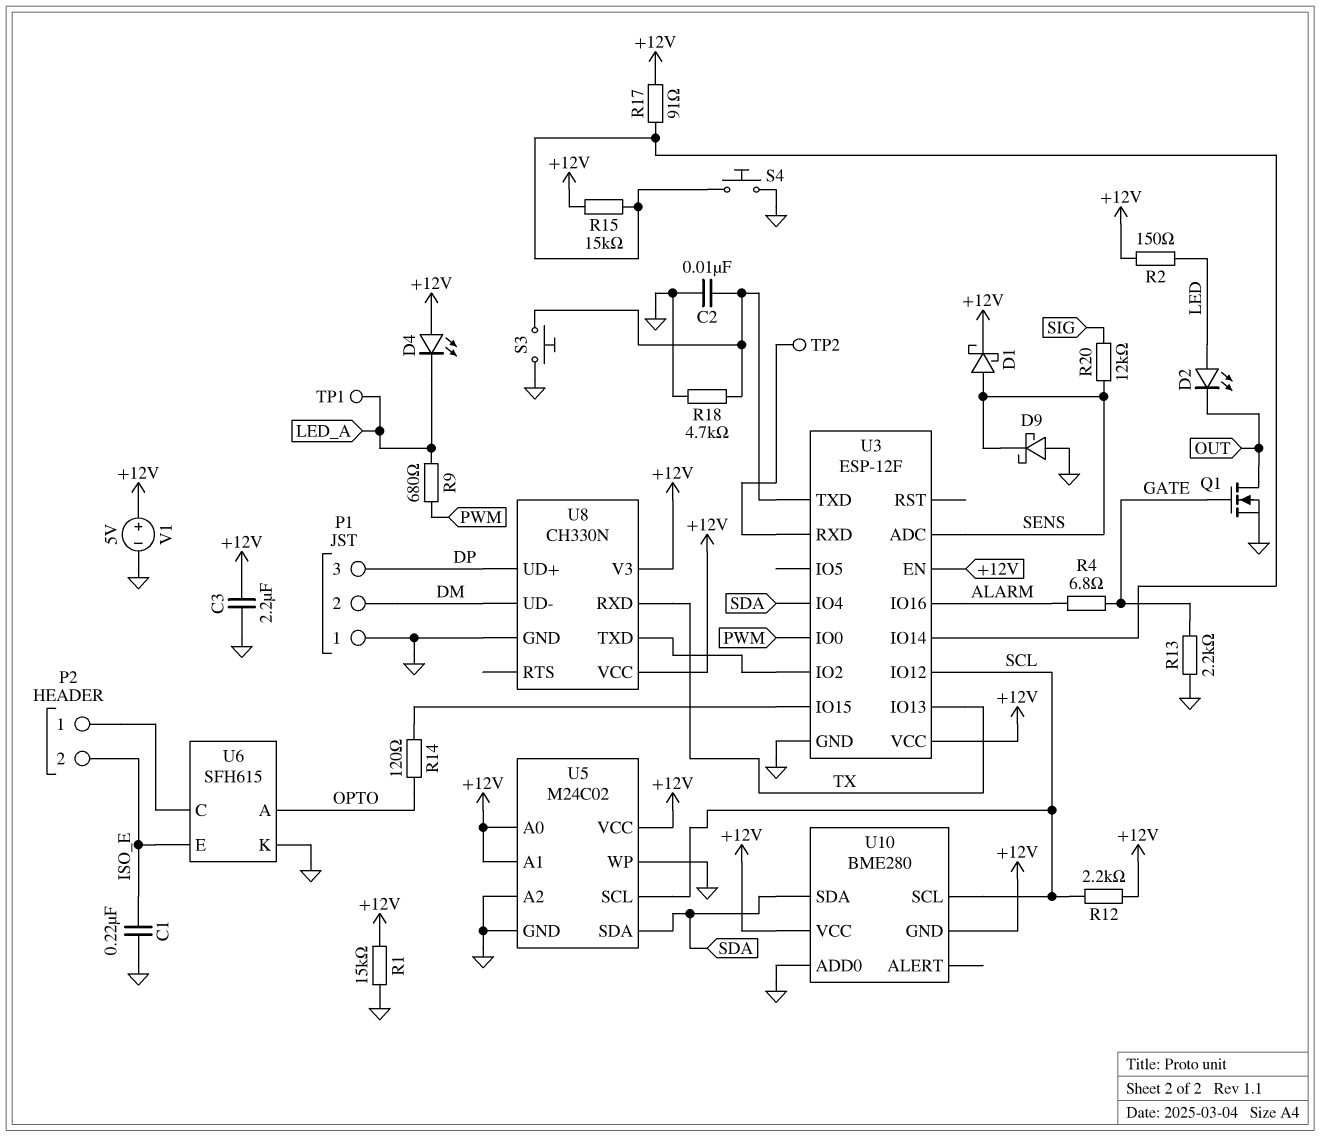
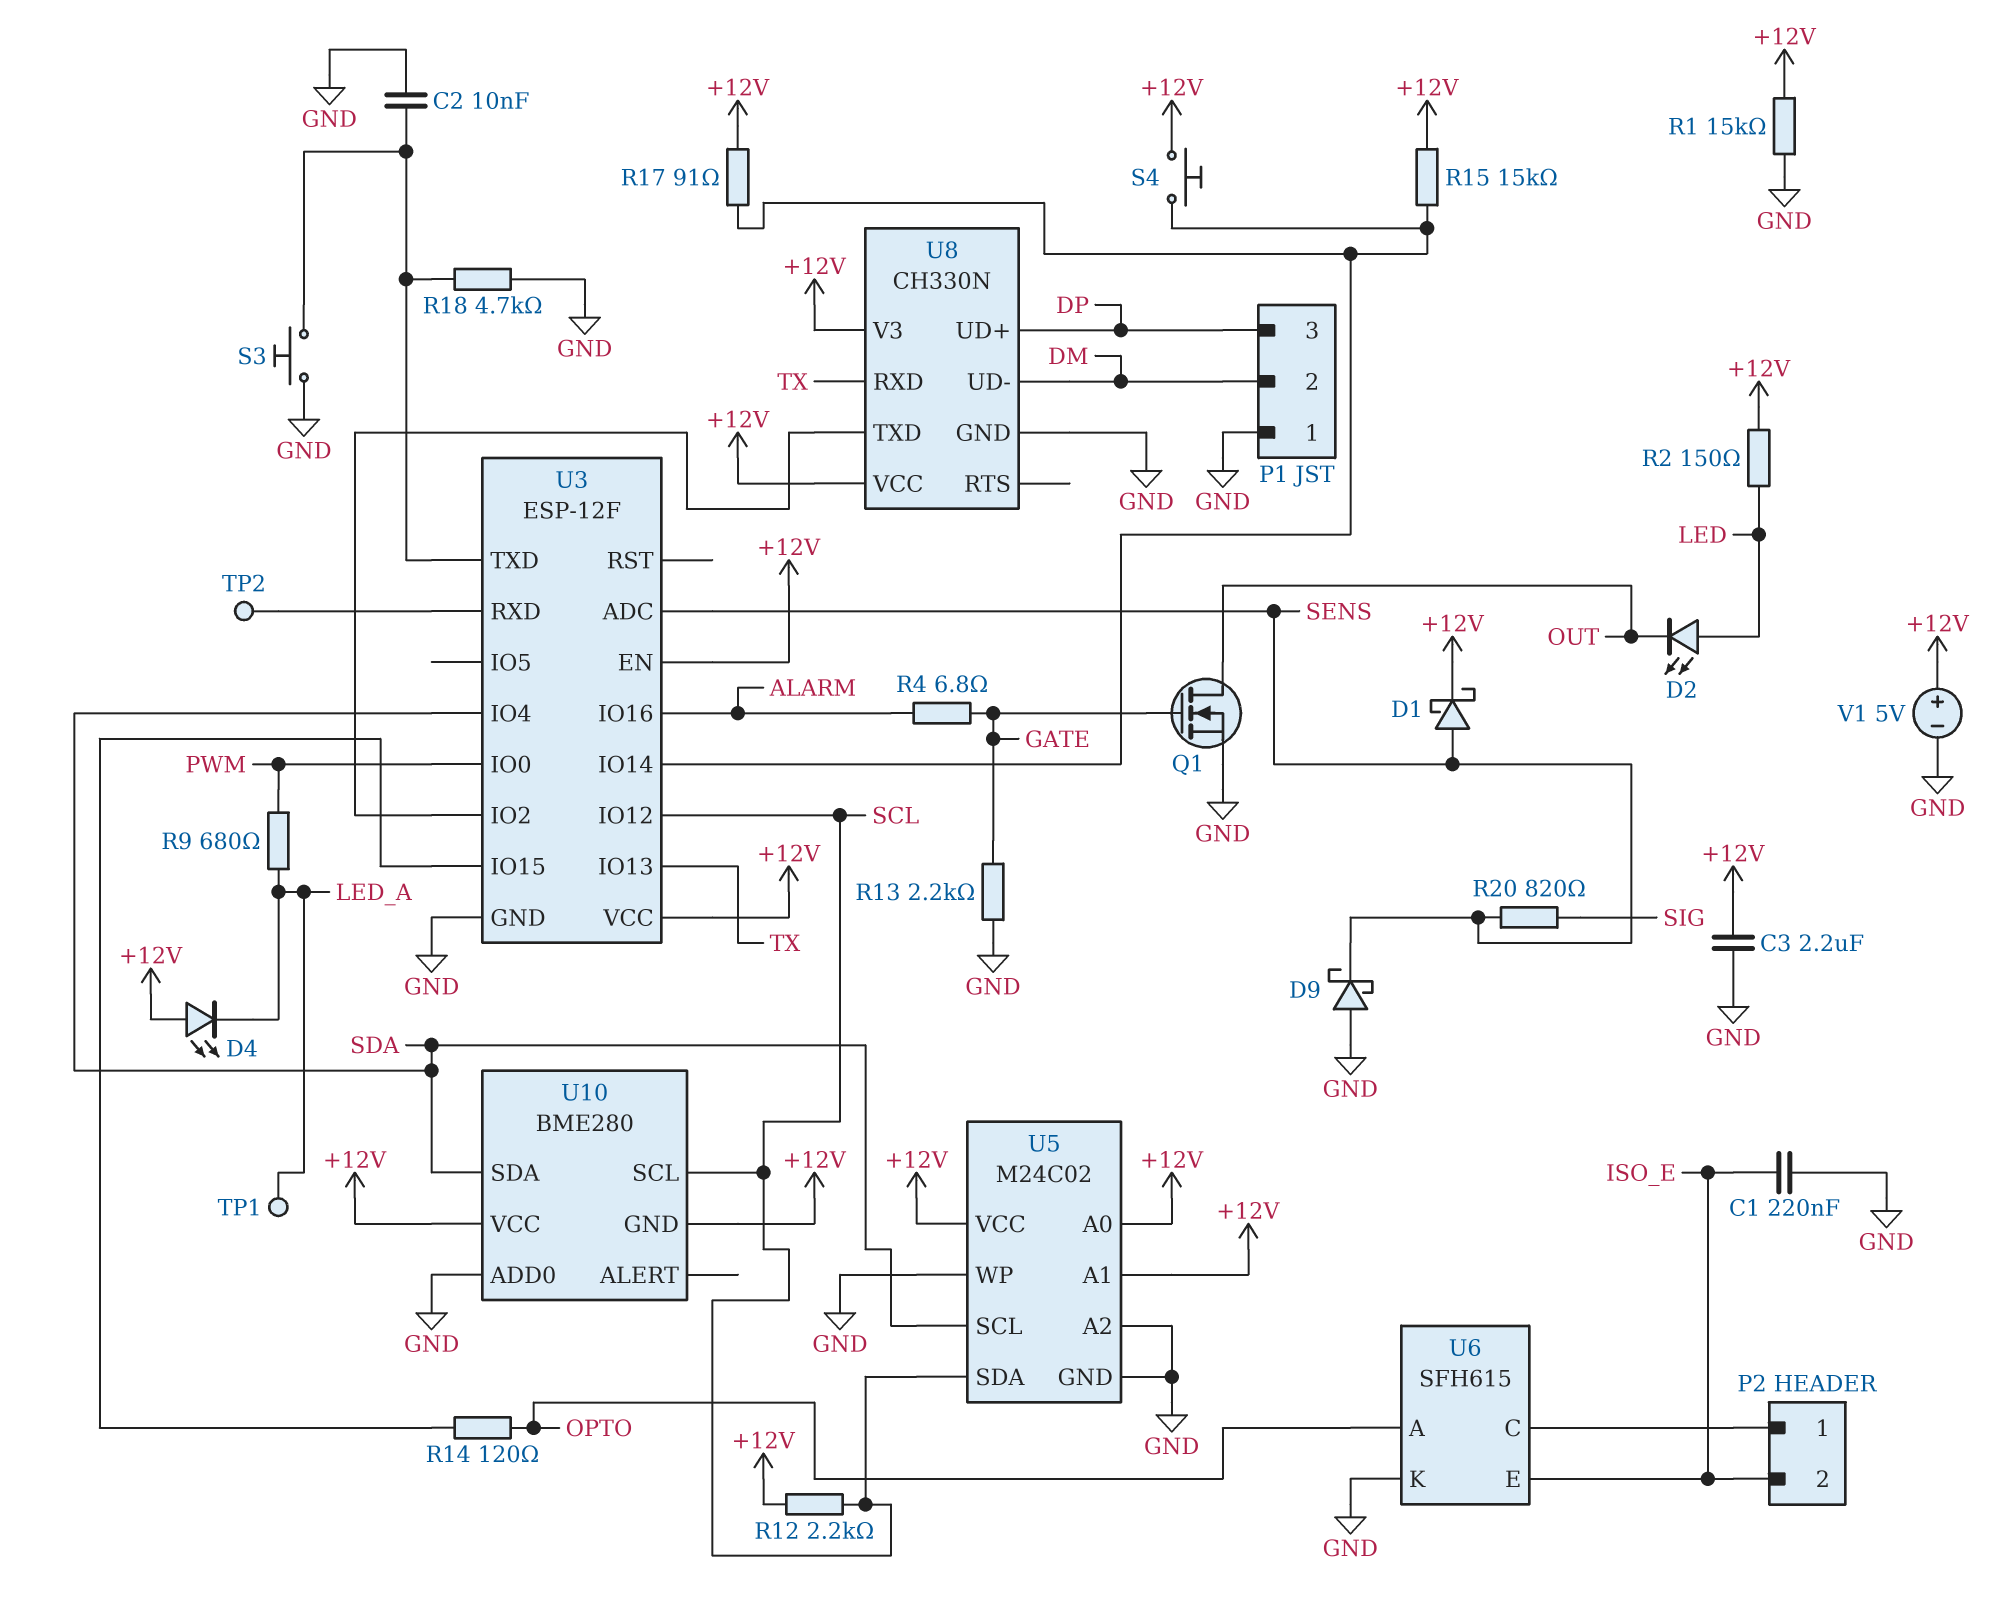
R20: 12k (SENS, SIG) -> 820 (SENS, SIG)
S4: button (GND, U3/IO14) -> button (+12V, U3/IO14)
U5 pin SCL: SCL -> SDA
U5 pin SDA: SDA -> SCL

